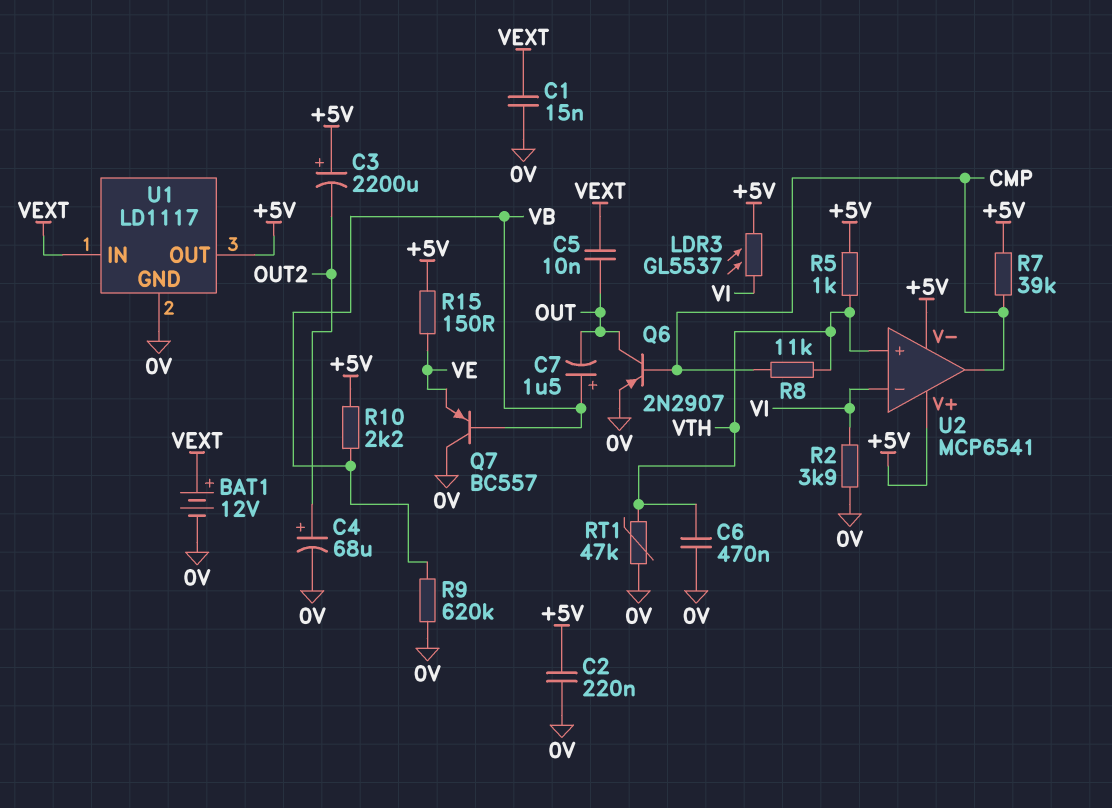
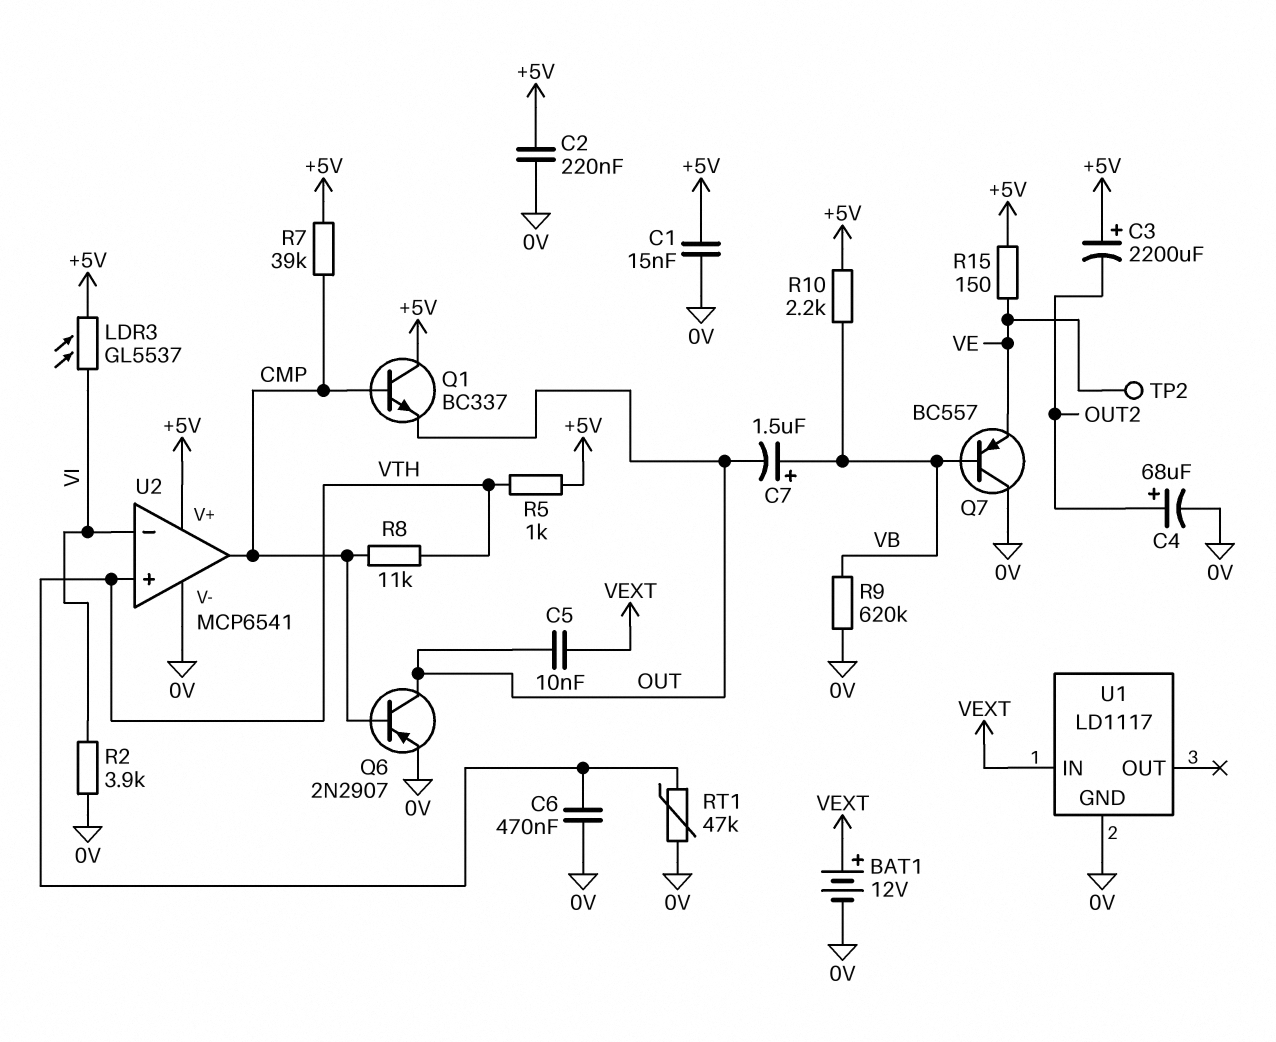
C1: 15nF (0V, VEXT) -> 15nF (+5V, 0V)
Q1: none -> NPN BC337 (B CMP, C +5V, E OUT)
TP2: none -> test point (VE)
U1 pin OUT: +5V -> none
U2 pin V-: +5V -> 0V

